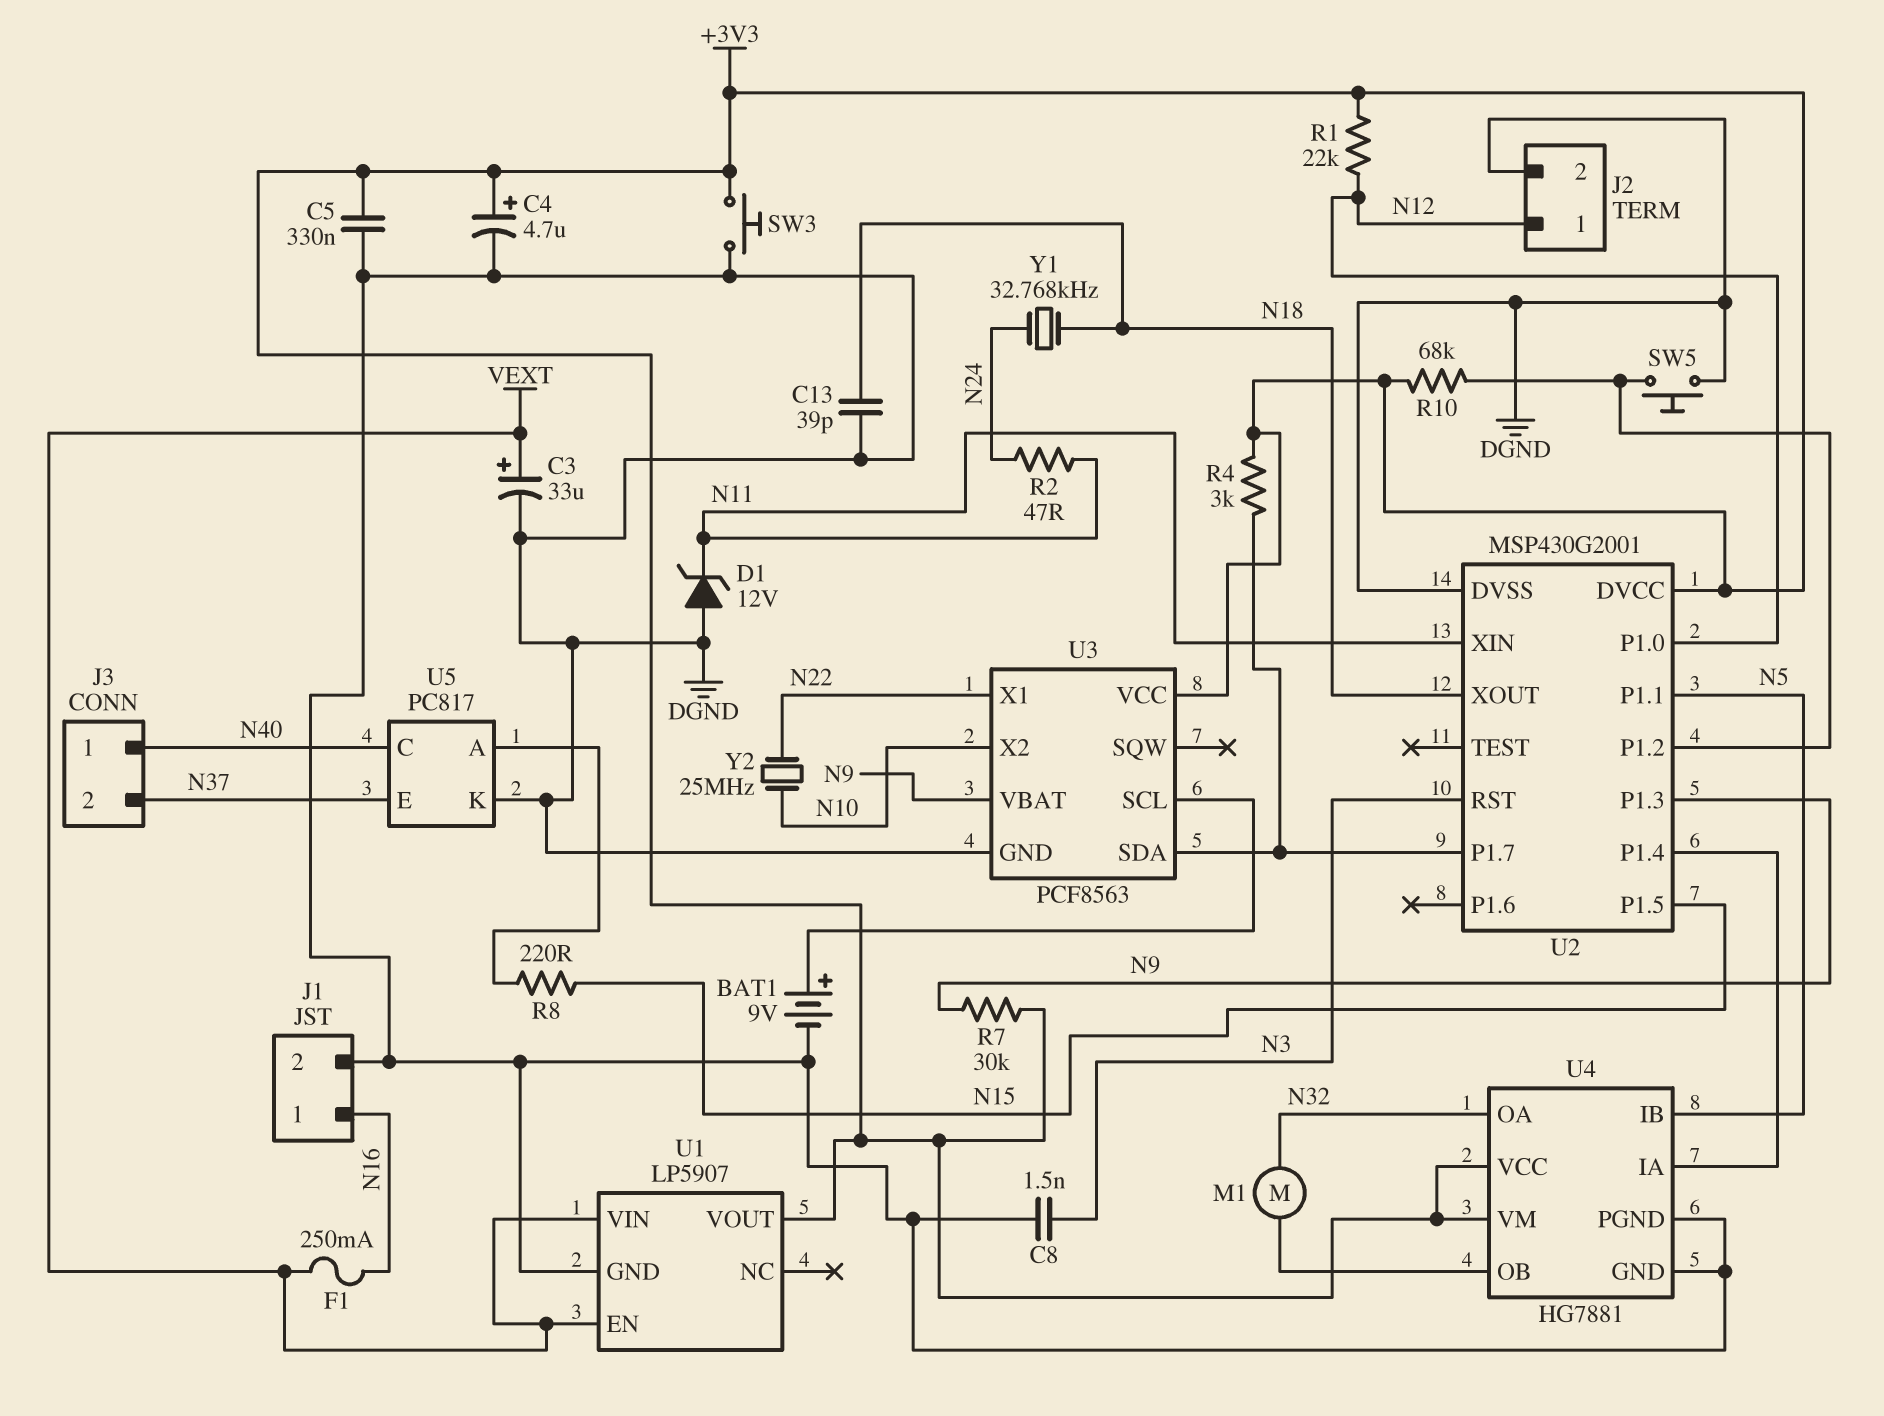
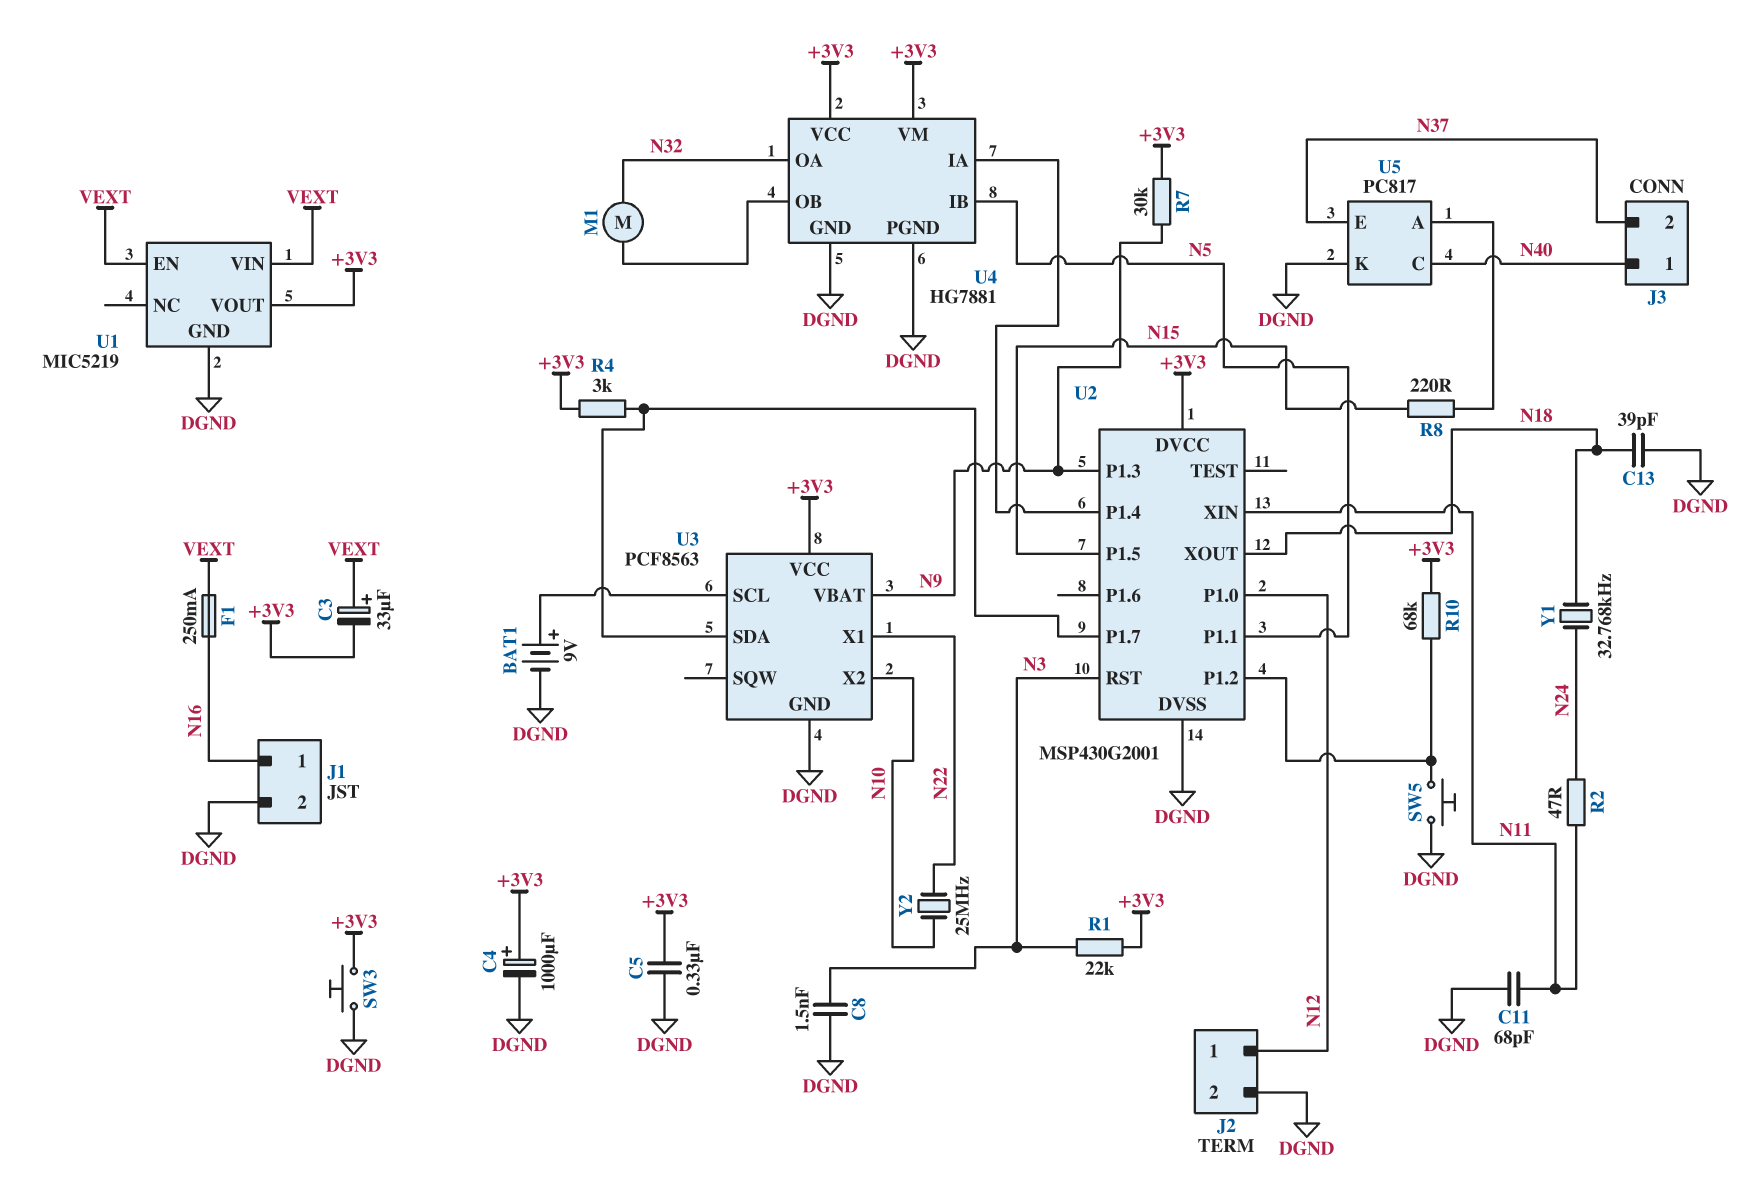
C3: 33uF (plus VEXT, minus DGND) -> 33uF (plus VEXT, minus +3V3)
C4: 4.7uF (plus +3V3, minus DGND) -> 1000uF (plus +3V3, minus DGND)
C11: none -> 68pF (DGND, N11)
D1: zener 12V (A DGND, K N11) -> none
R1: 22k (+3V3, N12) -> 22k (+3V3, N3)
U1: LP5907 -> MIC5219

